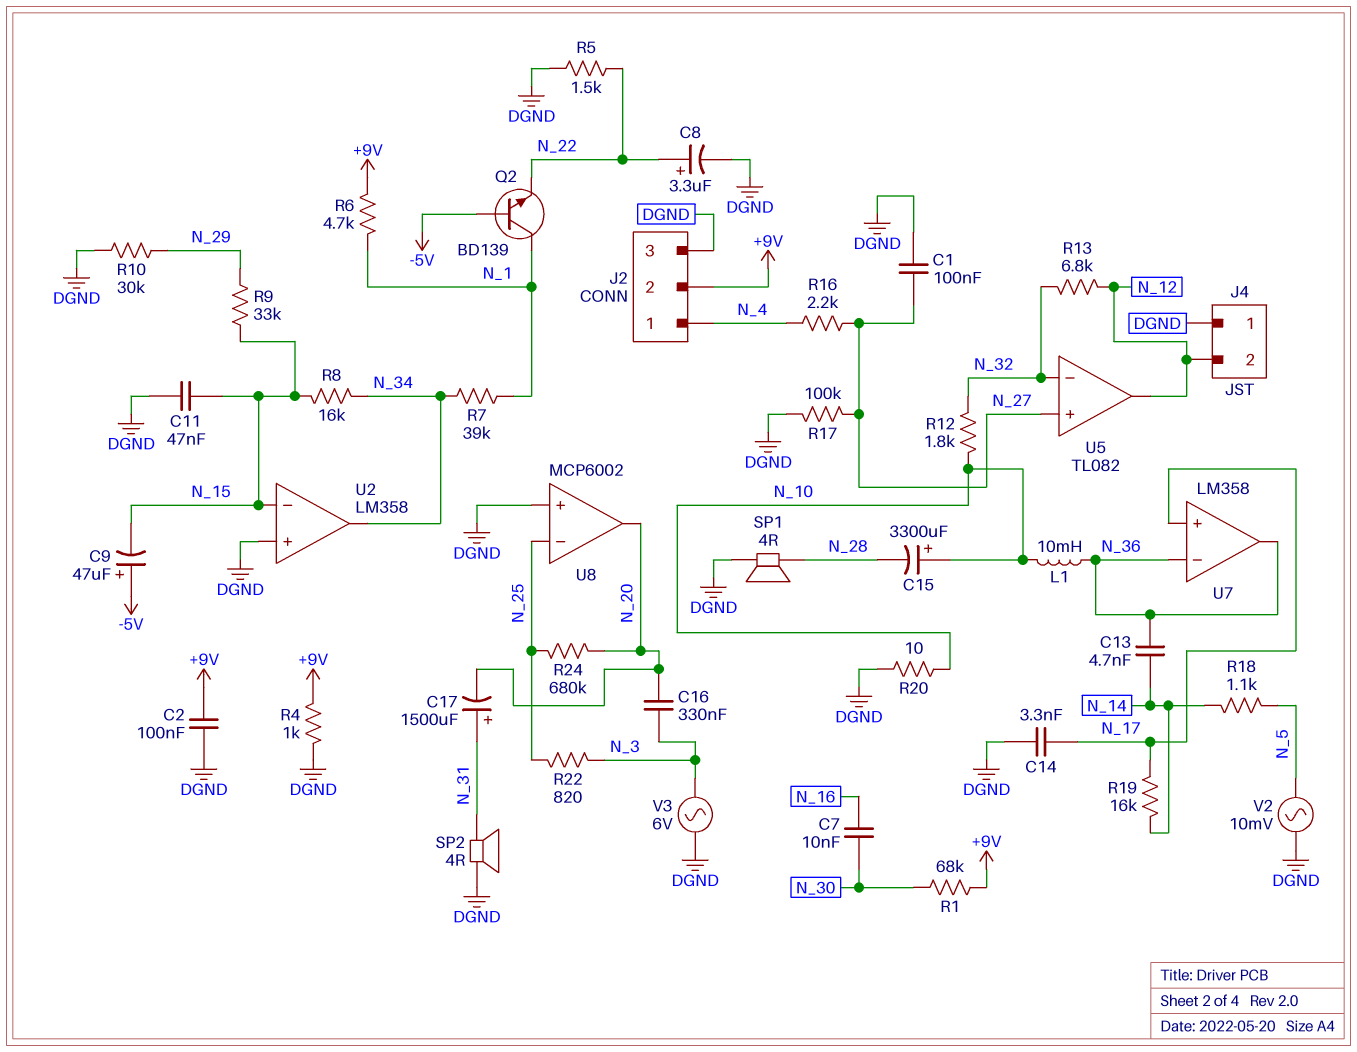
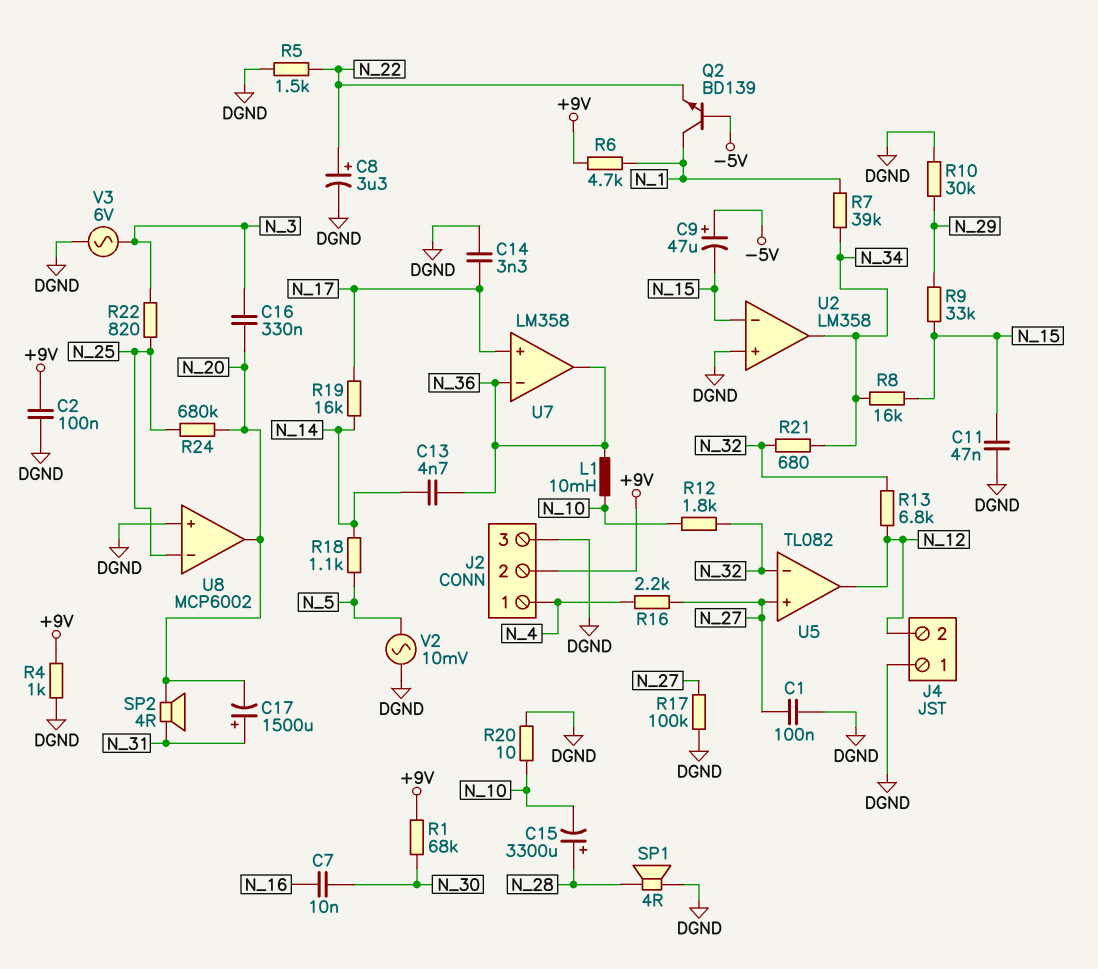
C15: 3300uF (plus N_10, minus N_28) -> 3300uF (plus N_28, minus N_10)
R21: none -> 680 (N_32, N_34)
SP2: speaker 4R (DGND, N_31) -> speaker 4R (N_20, N_31)

